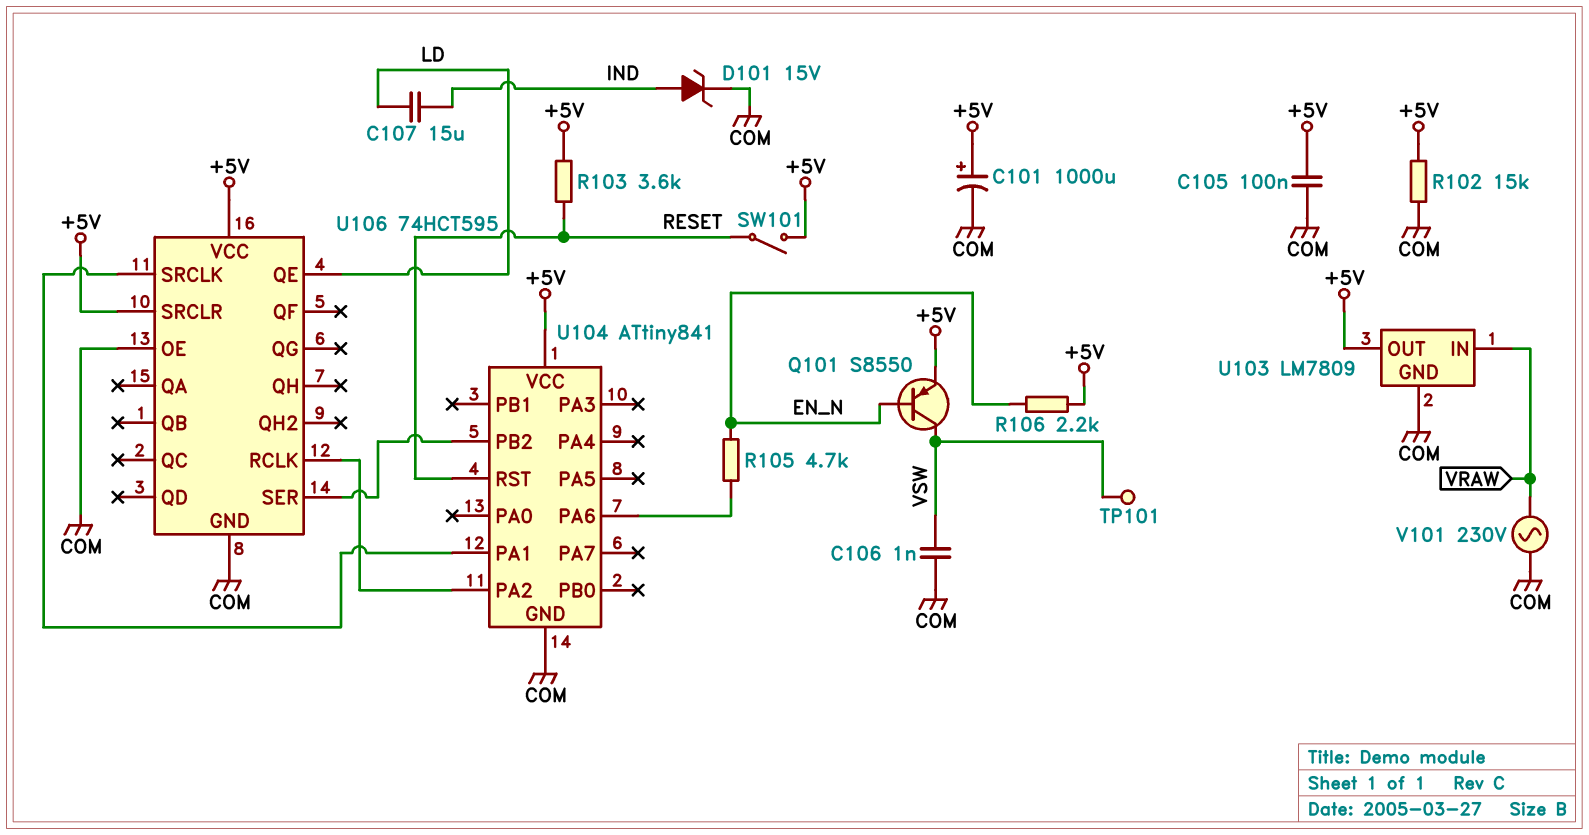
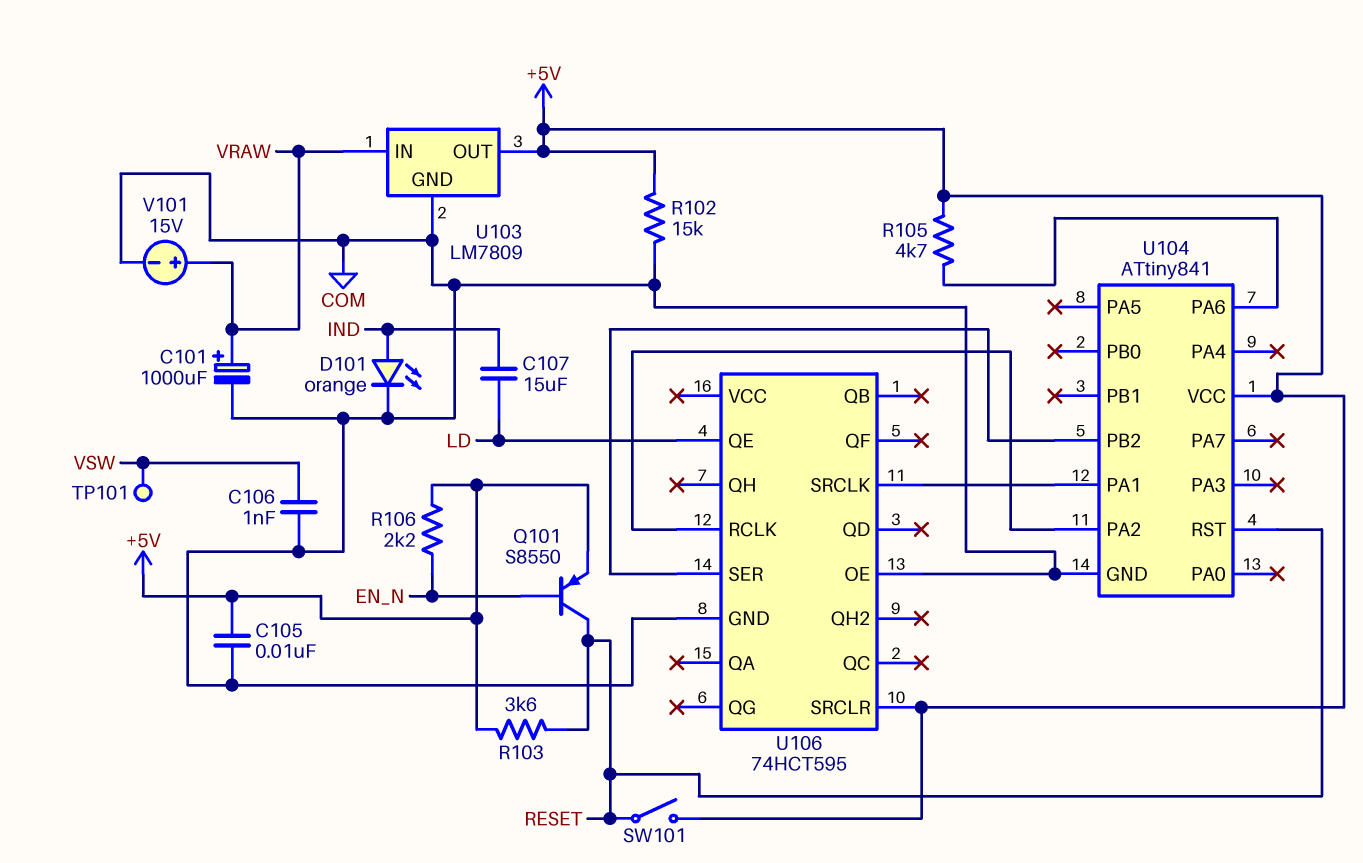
C101: 1000uF (plus +5V, minus COM) -> 1000uF (plus VRAW, minus COM)
C105: 100nF (+5V, COM) -> 10nF (+5V, COM)
D101: zener 15V (A IND, K COM) -> LED orange (A IND, K COM)
Q101: PNP S8550 (B EN_N, C VSW, E +5V) -> PNP S8550 (B EN_N, C RESET, E +5V)
R105: 4.7k (EN_N, U104/PA6) -> 4.7k (+5V, U104/PA6)
U106 pin VCC: +5V -> none
V101: AC 230V (COM, VRAW) -> 15V (plus VRAW, minus COM)

